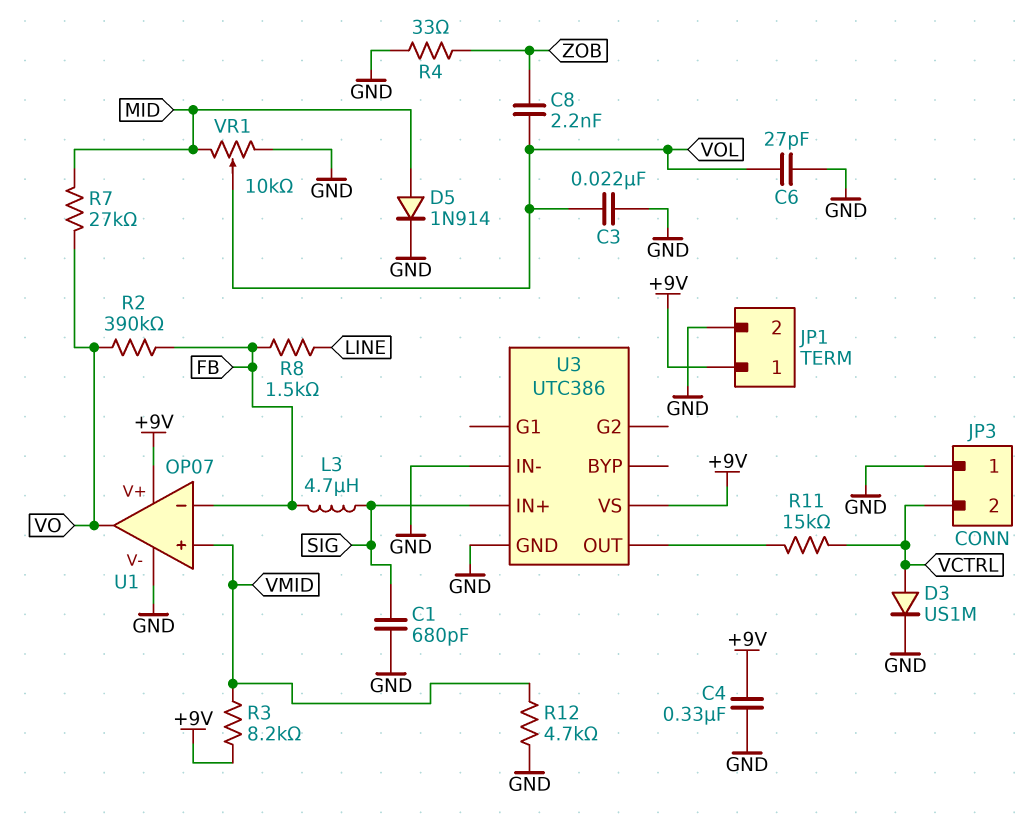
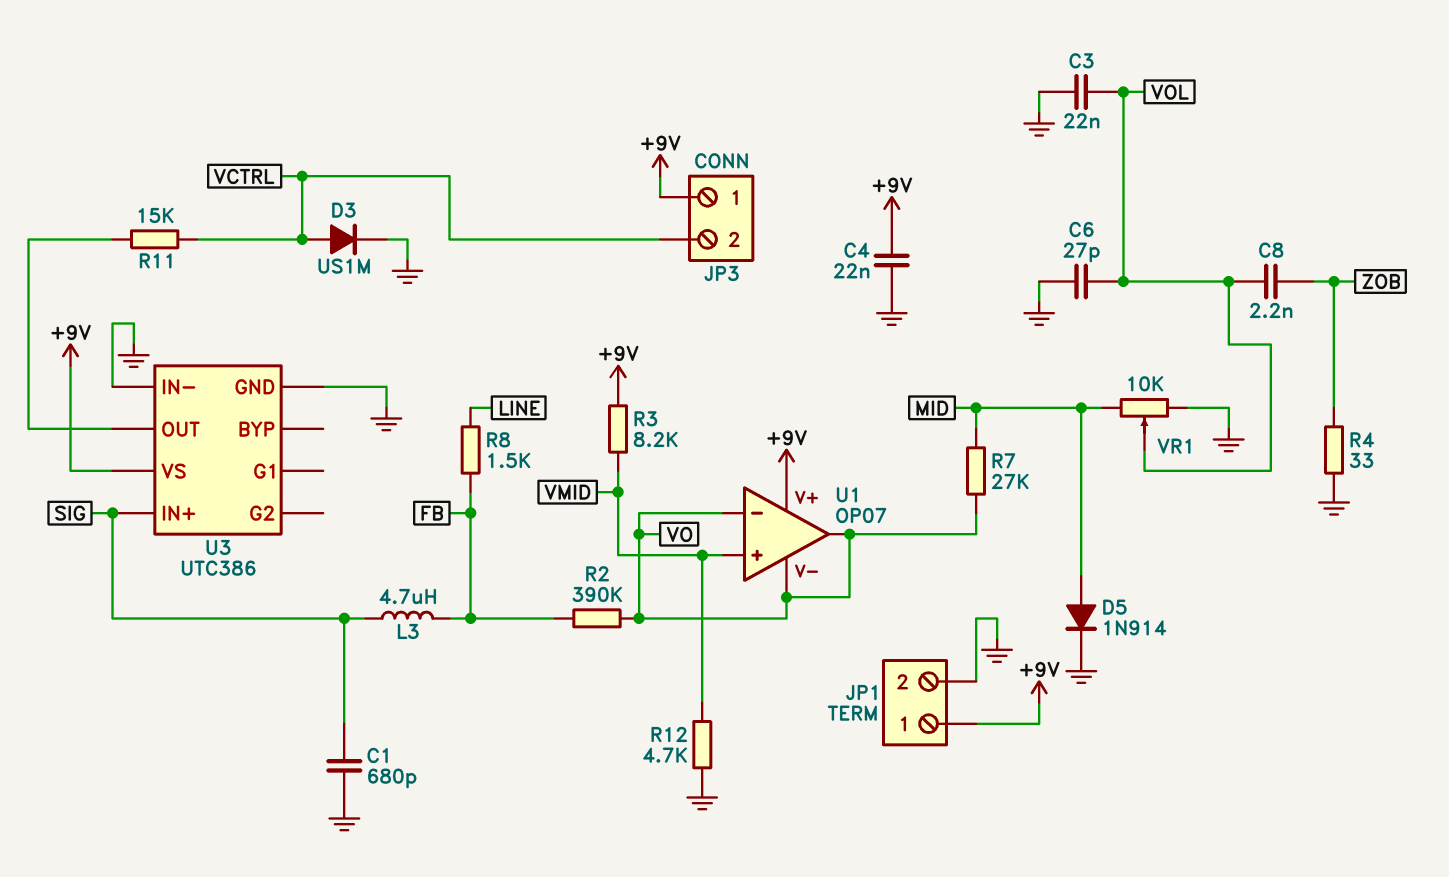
C4: 330nF (+9V, GND) -> 22nF (+9V, GND)
JP3 pin 1: GND -> +9V
U1 pin V-: GND -> VO
U1 pin in-: FB -> VO

